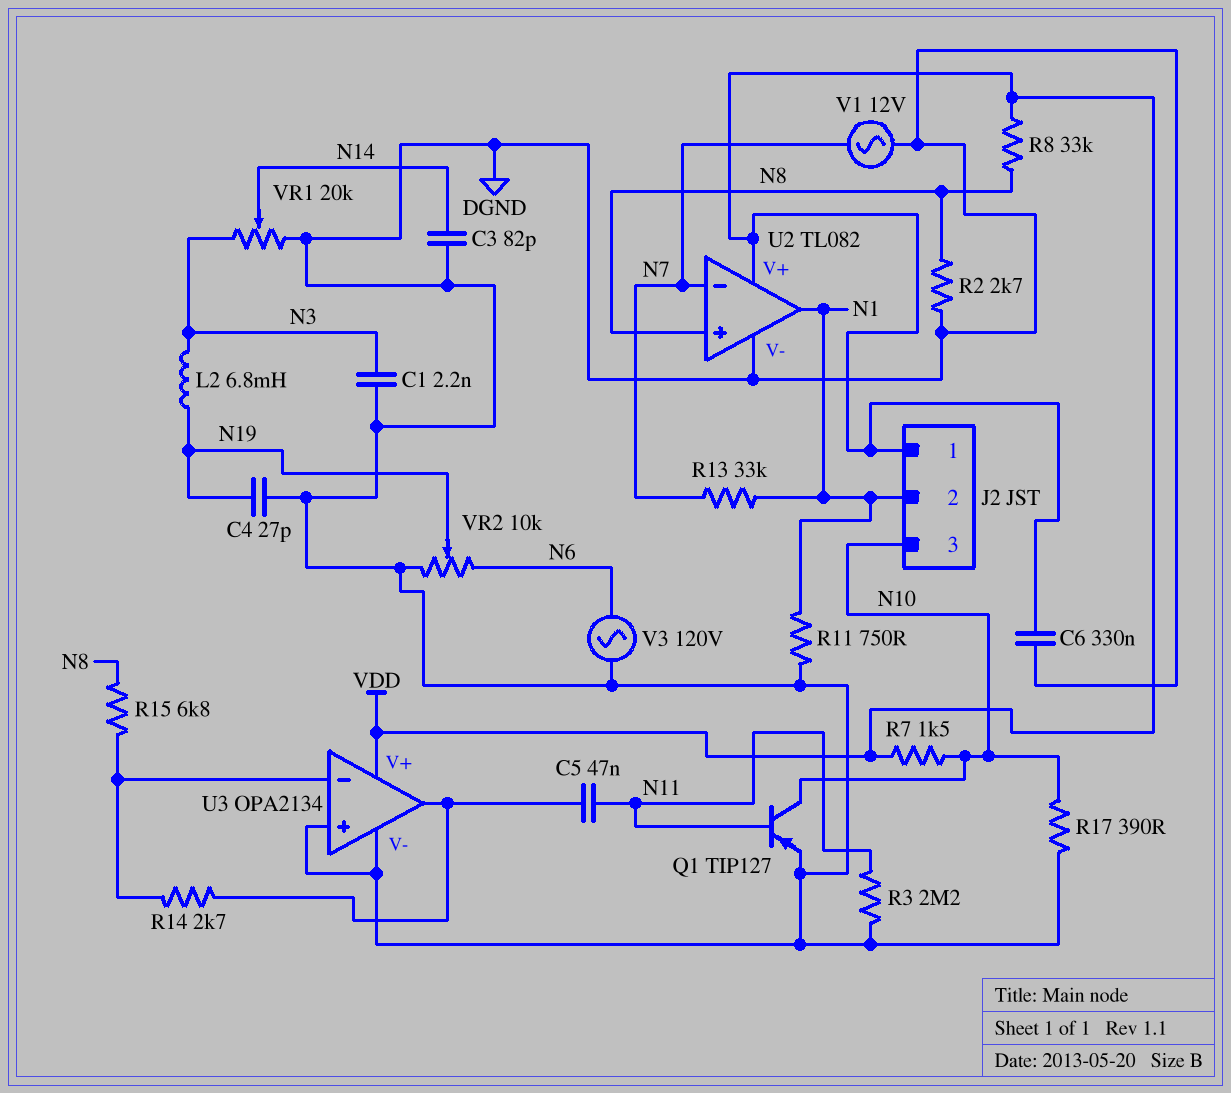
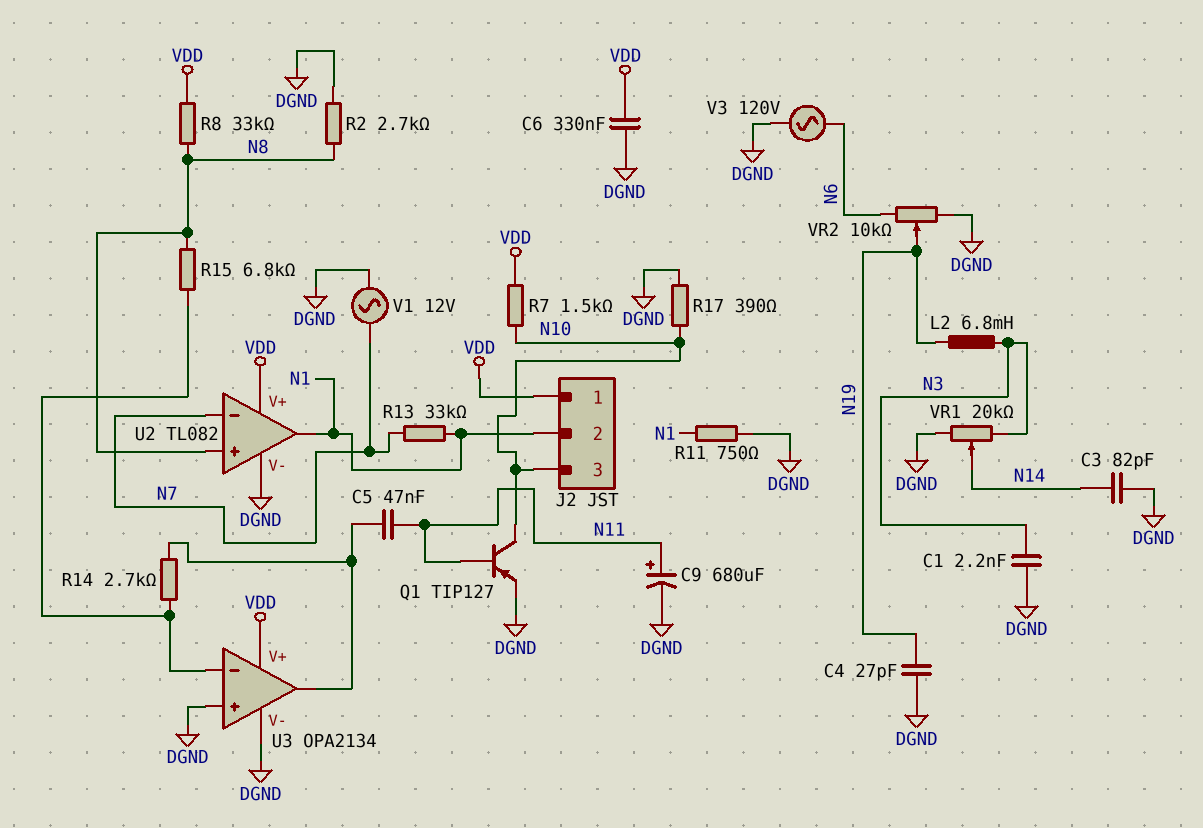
C9: none -> 680uF (plus N11, minus DGND)
R3: 2.2M (DGND, N11) -> none

